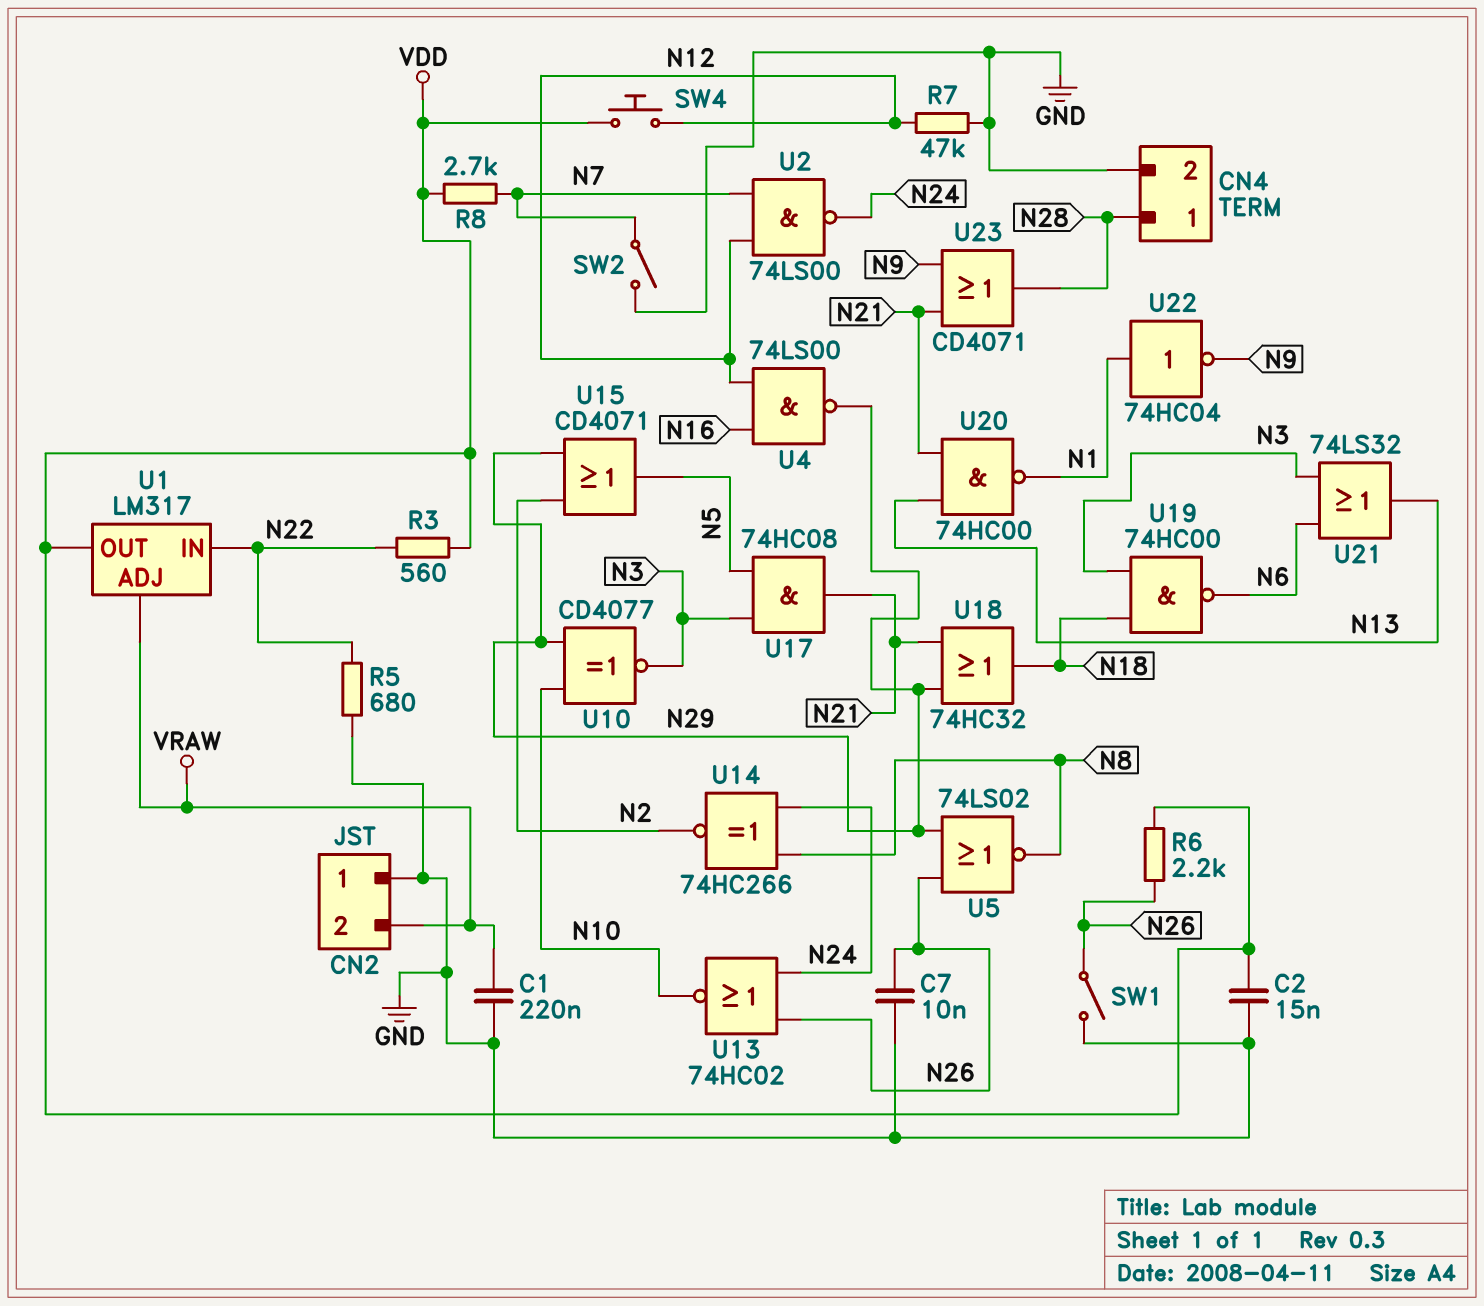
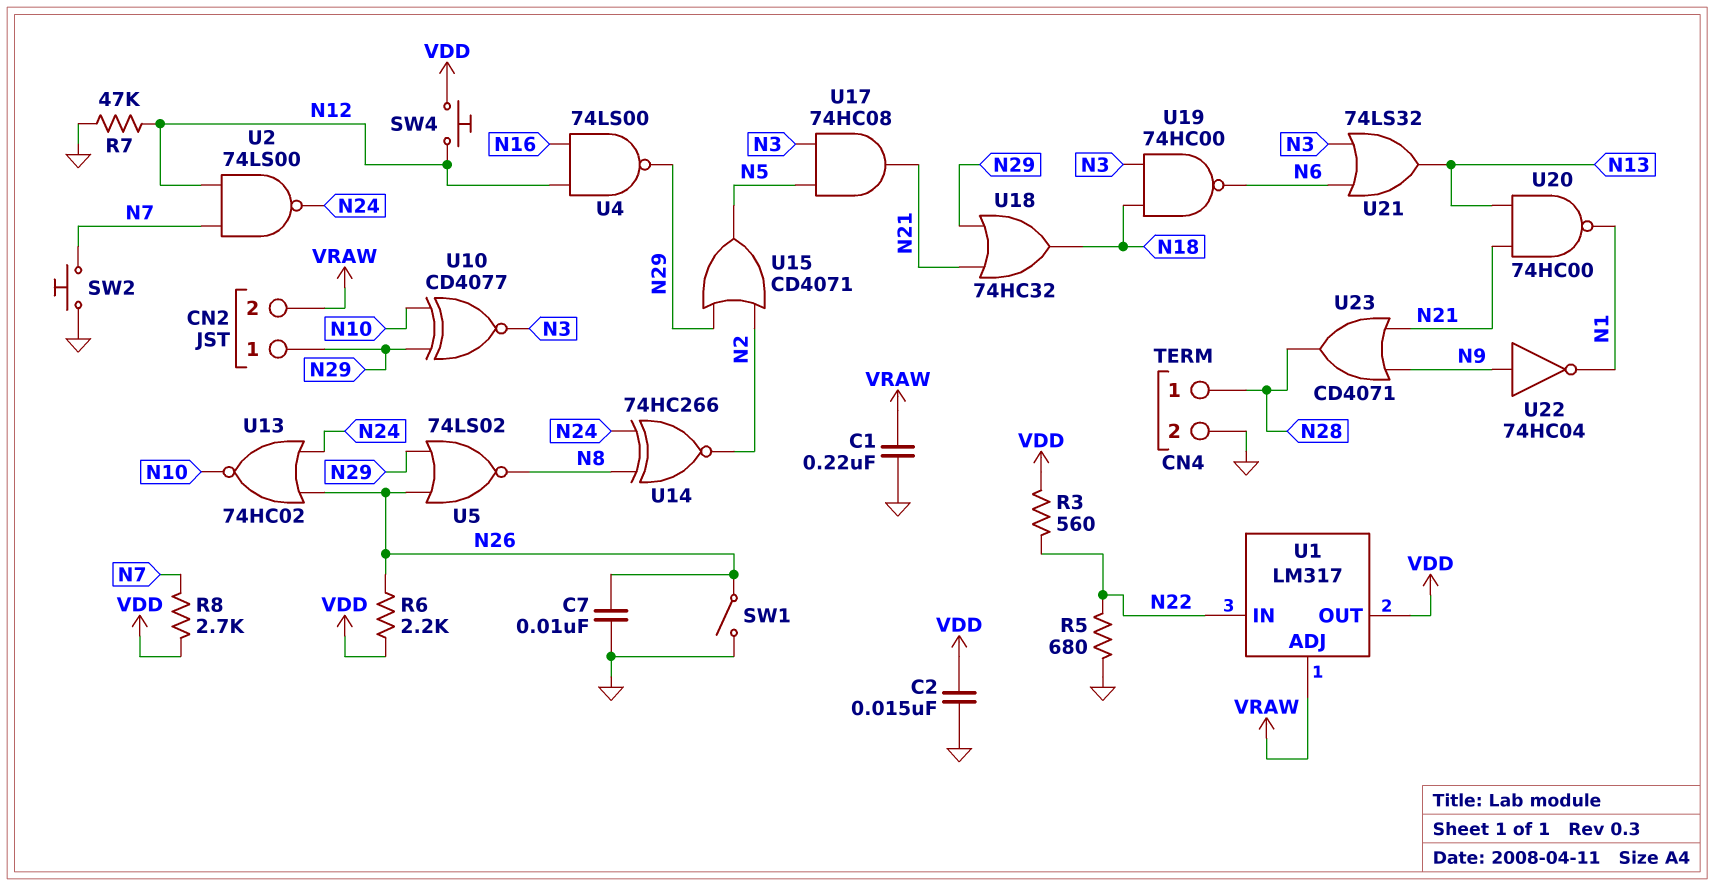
CN2 pin 1: GND -> N29
SW2: switch (GND, N7) -> button (GND, N7)
U22: NOT 74HC04 (in N1, out N9) -> NOT 74HC04 (in N9, out N1)

